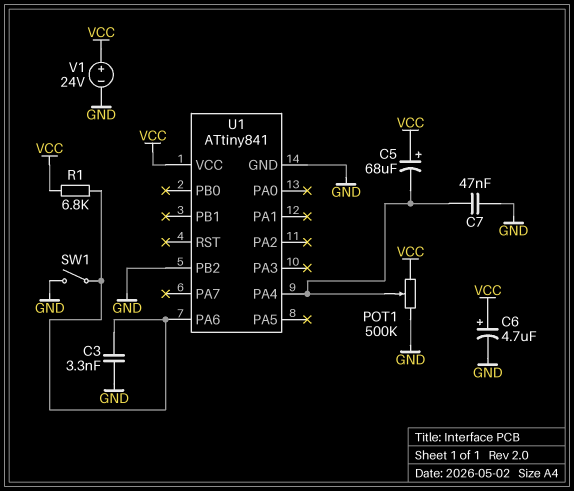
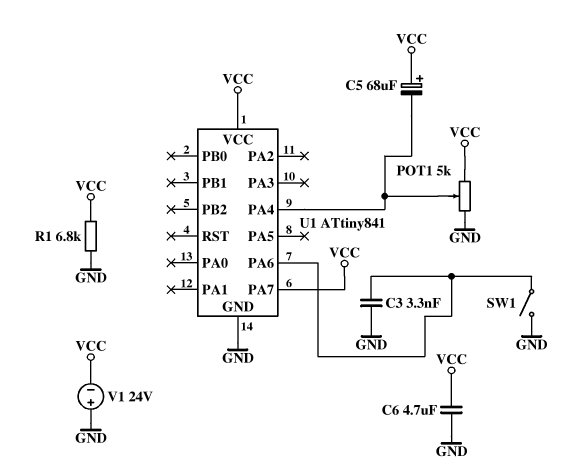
C6: 4.7uF (plus VCC, minus GND) -> 4.7uF (GND, VCC)
C7: 47nF (GND, U1/PA4) -> none
POT1: 500k (GND, VCC, wiper U1/PA4) -> 5k (GND, VCC, wiper U1/PA4)
R1: 6.8k (U1/PA6, VCC) -> 6.8k (GND, VCC)
U1 pin PA7: none -> VCC
U1 pin PB2: GND -> none
V1: 24V (plus VCC, minus GND) -> 24V (plus GND, minus VCC)

